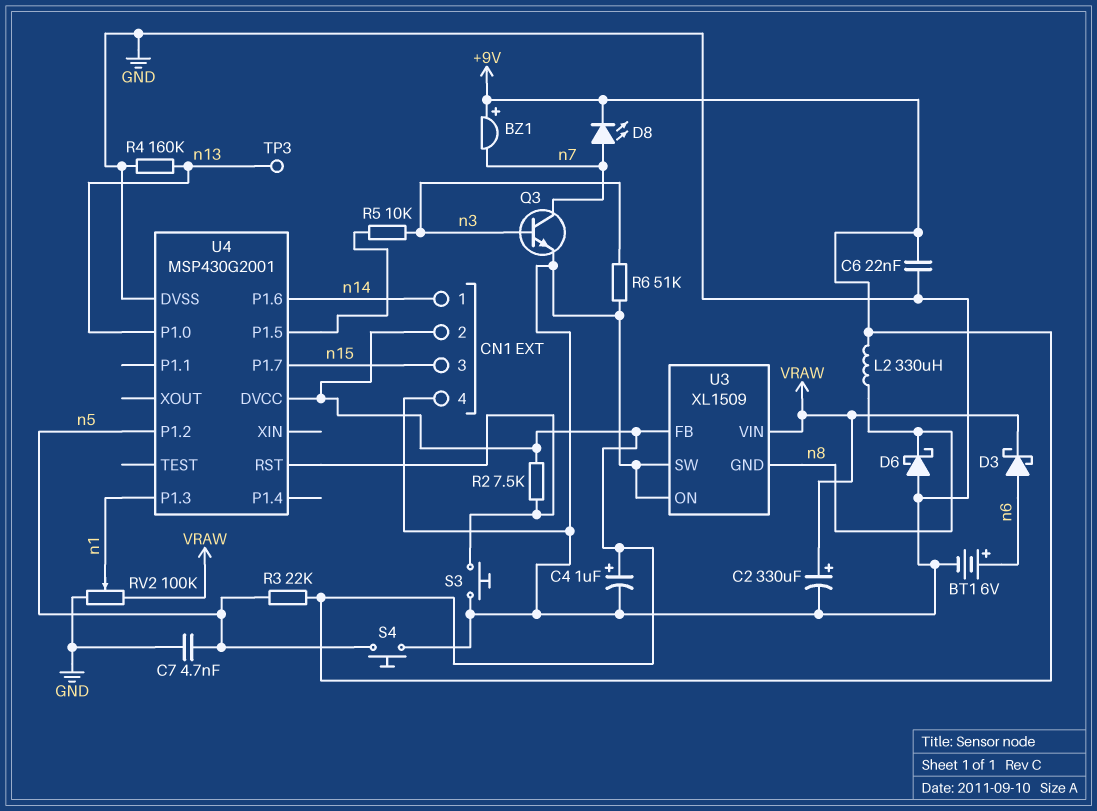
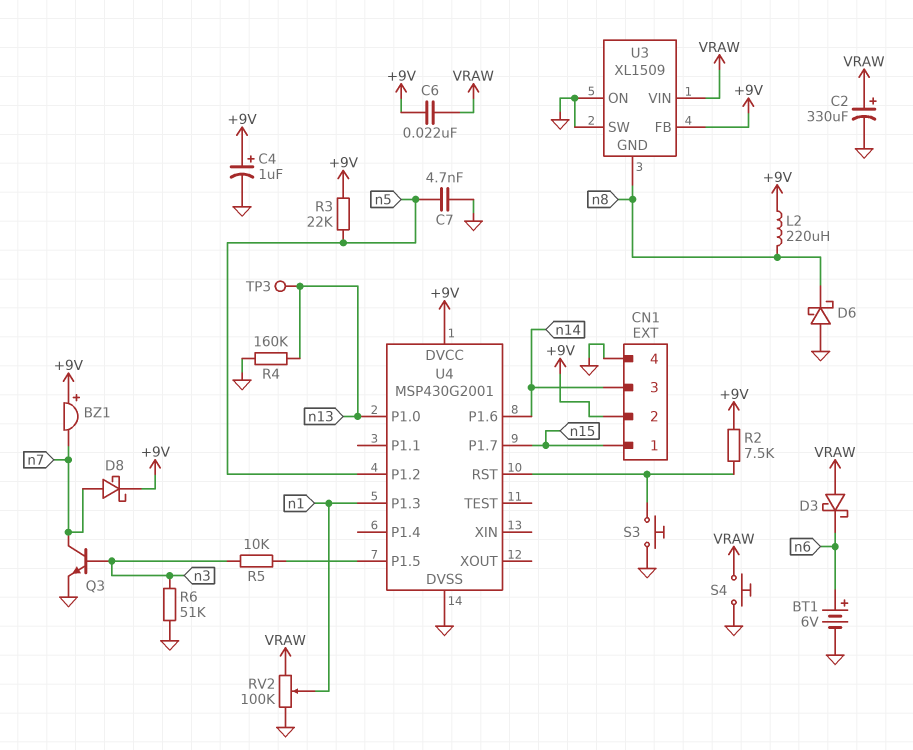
C6: 22nF (+9V, GND) -> 22nF (+9V, VRAW)
CN1 pin 1: n14 -> n15
CN1 pin 3: n15 -> n14
D3: schottky (A n6, K VRAW) -> schottky (A VRAW, K n6)
D8: LED (A n7, K +9V) -> schottky (A n7, K +9V)
L2: 330uH (+9V, n8) -> 220uH (+9V, n8)
S4: button (GND, n5) -> button (GND, VRAW)

